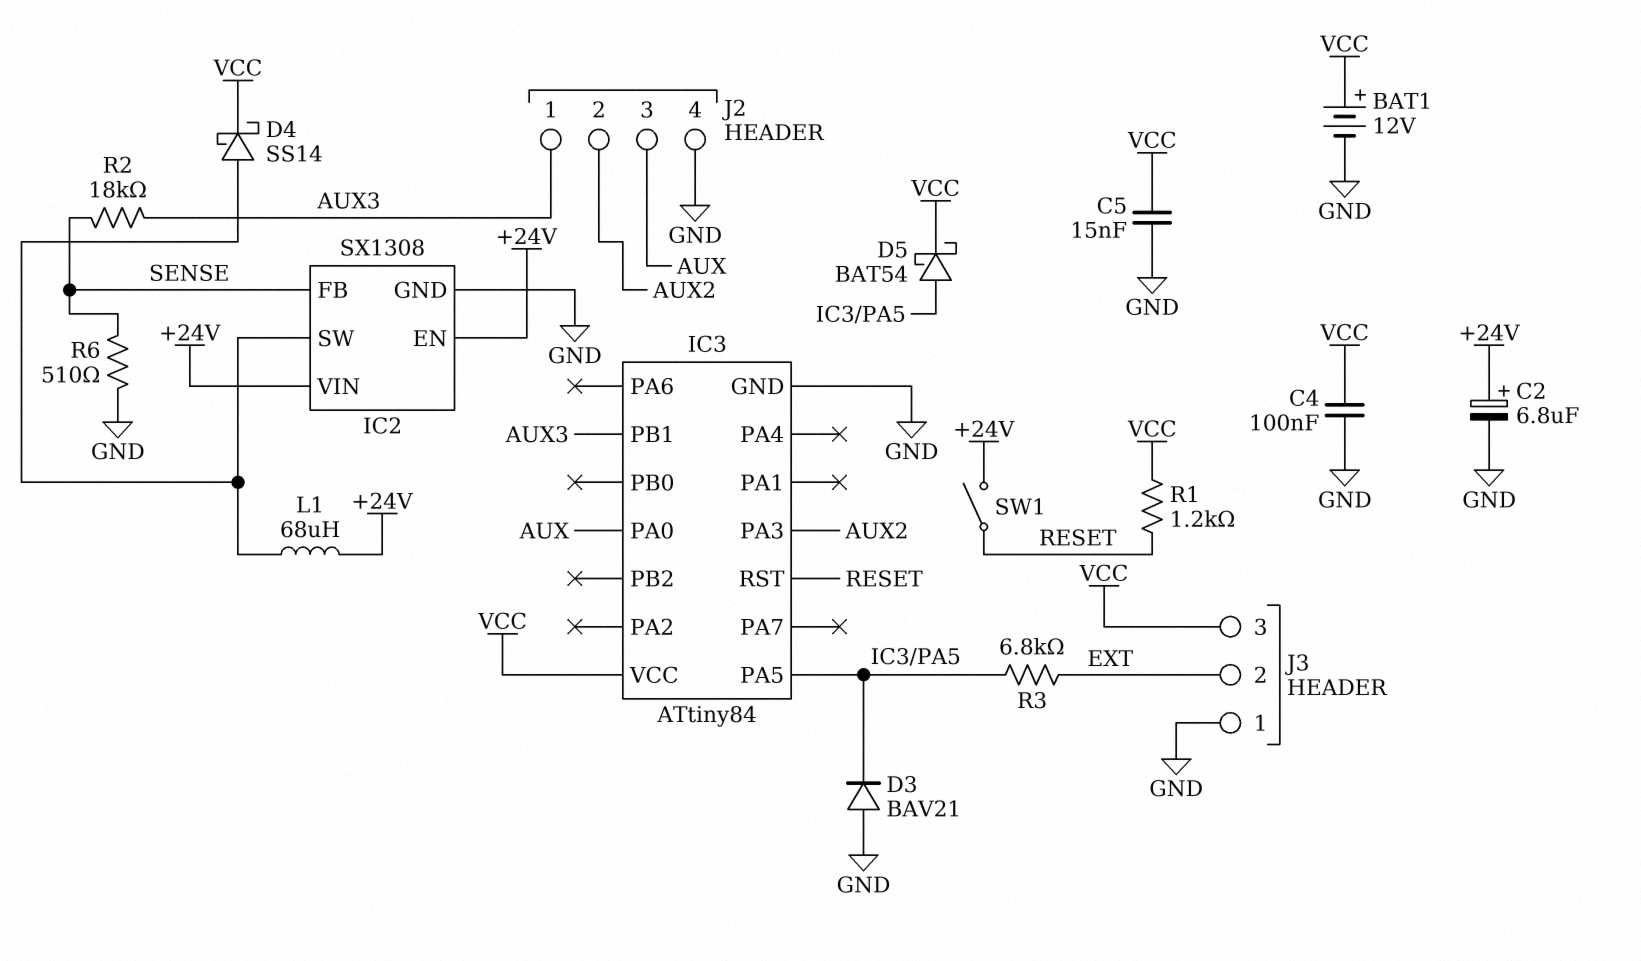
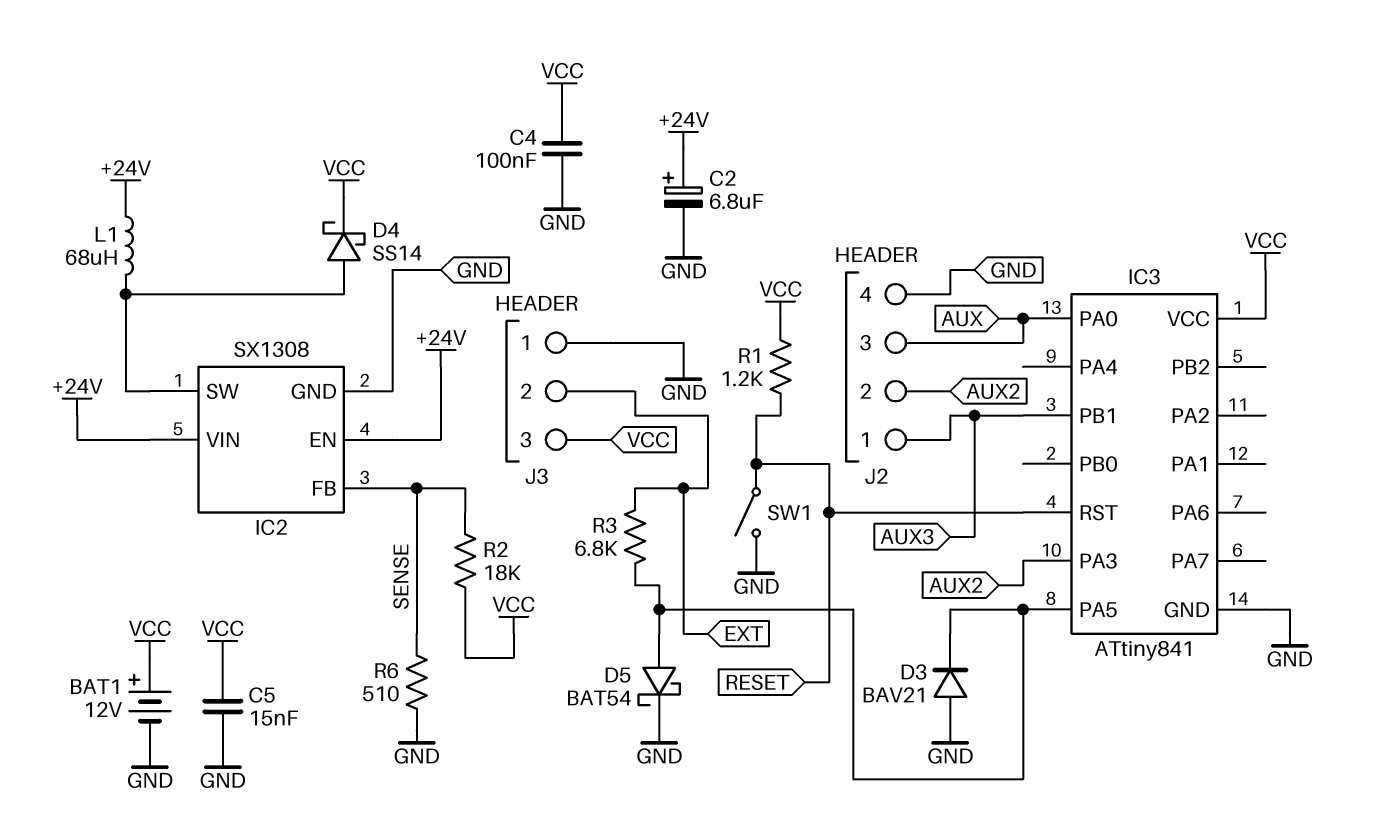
D5: schottky BAT54 (A IC3/PA5, K VCC) -> schottky BAT54 (A IC3/PA5, K GND)
IC3: ATtiny84 -> ATtiny841
R2: 18k (AUX3, SENSE) -> 18k (SENSE, VCC)
SW1: switch (+24V, RESET) -> switch (GND, RESET)

